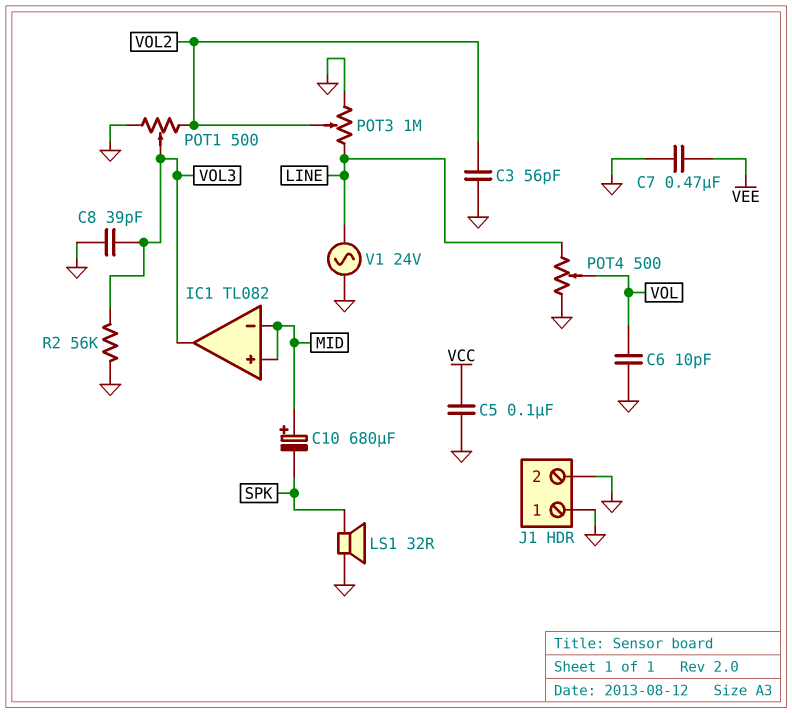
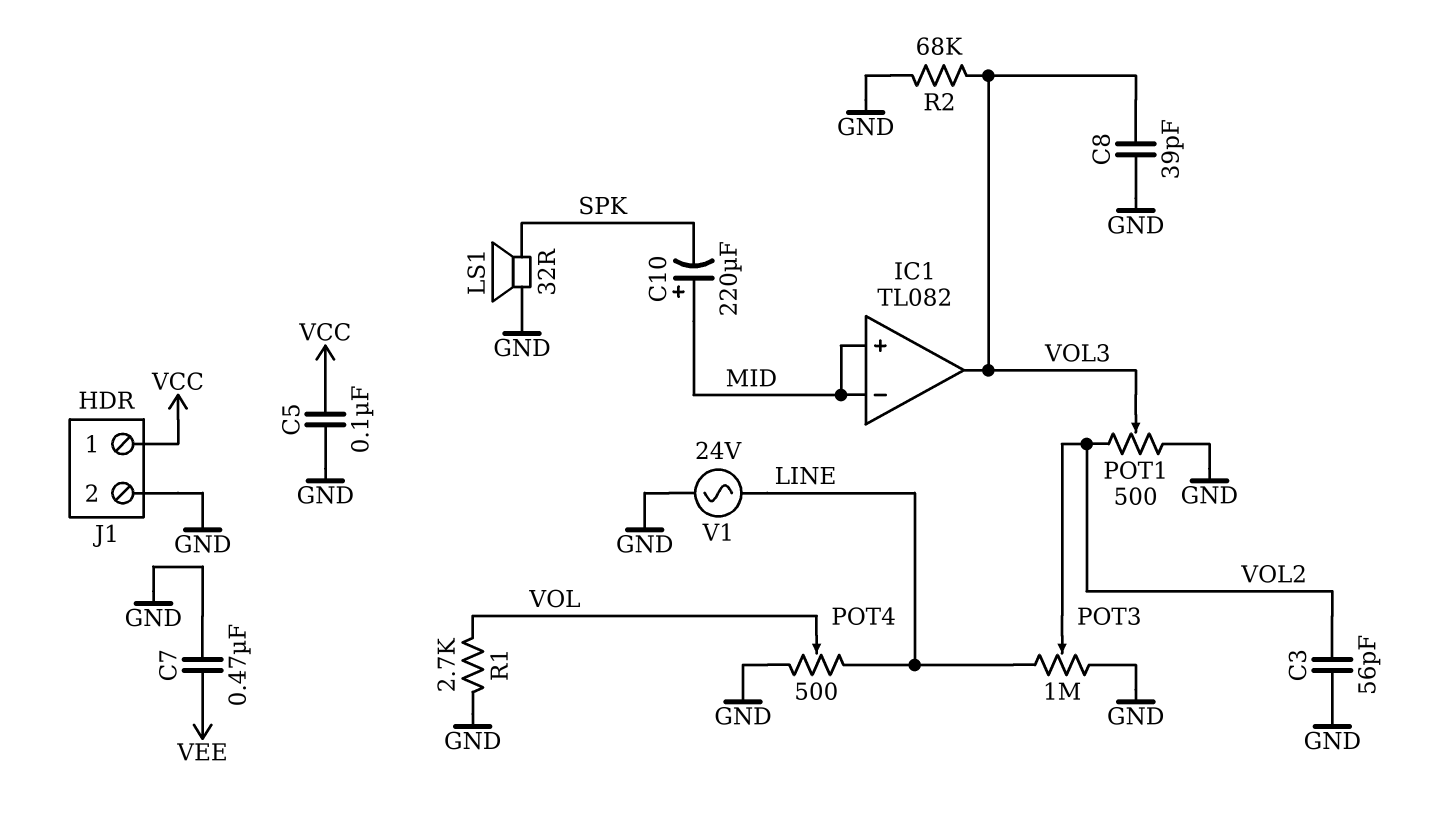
C6: 10pF (GND, VOL) -> none
C10: 680uF (plus MID, minus SPK) -> 220uF (plus MID, minus SPK)
J1 pin 1: GND -> VCC
R1: none -> 2.7k (GND, VOL)
R2: 56k (GND, VOL3) -> 68k (GND, VOL3)

